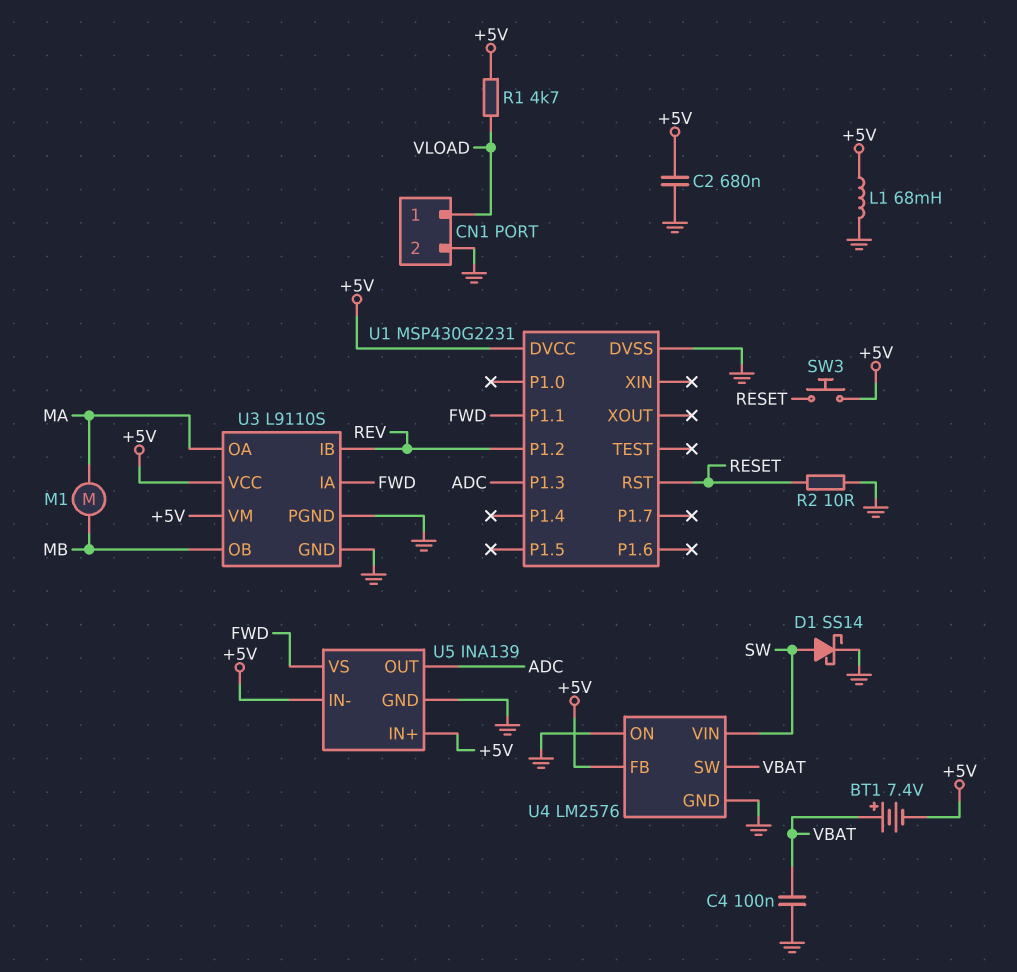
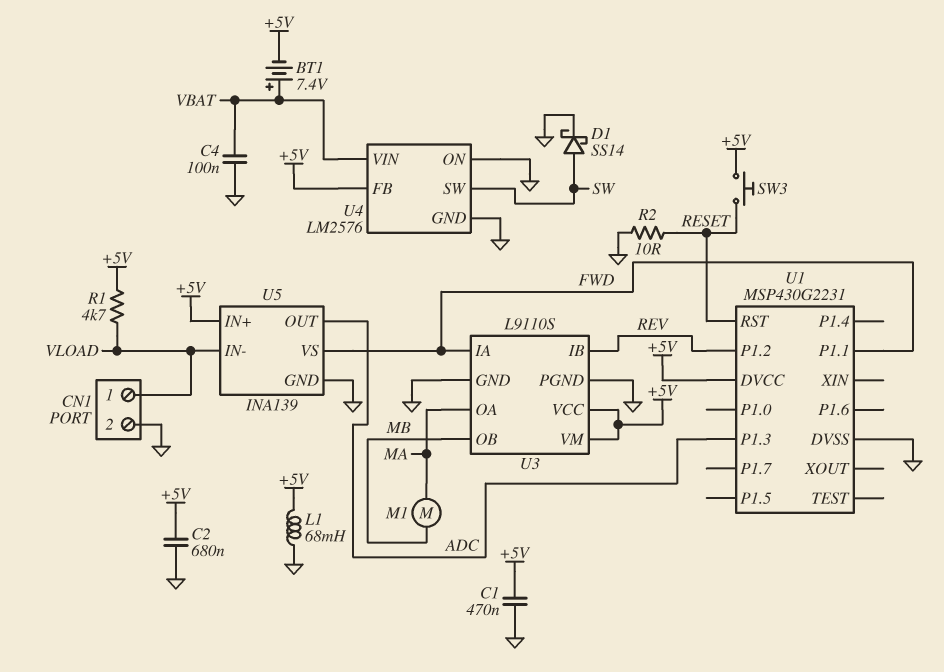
C1: none -> 470nF (+5V, GND)
U4 pin SW: VBAT -> SW
U4 pin VIN: SW -> VBAT
U5 pin IN-: +5V -> VLOAD

